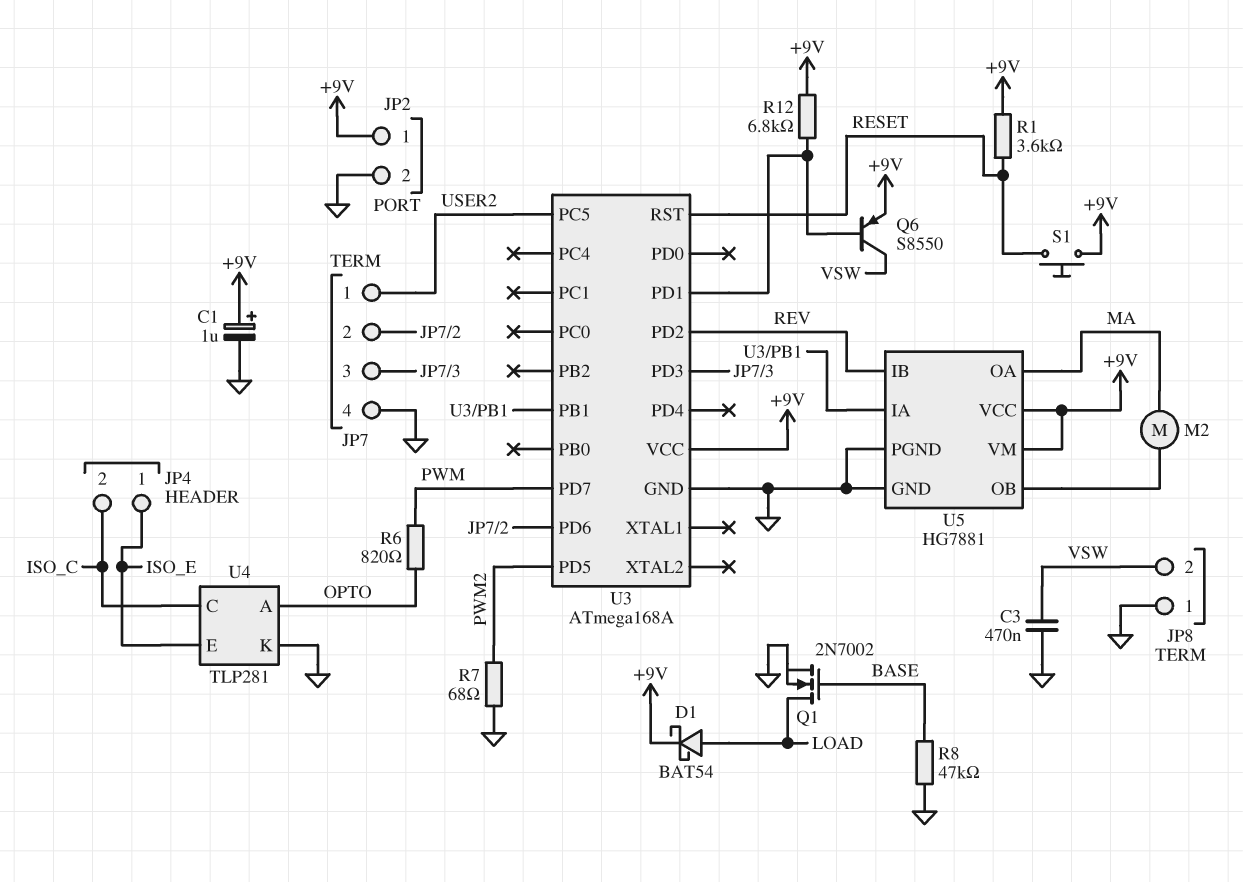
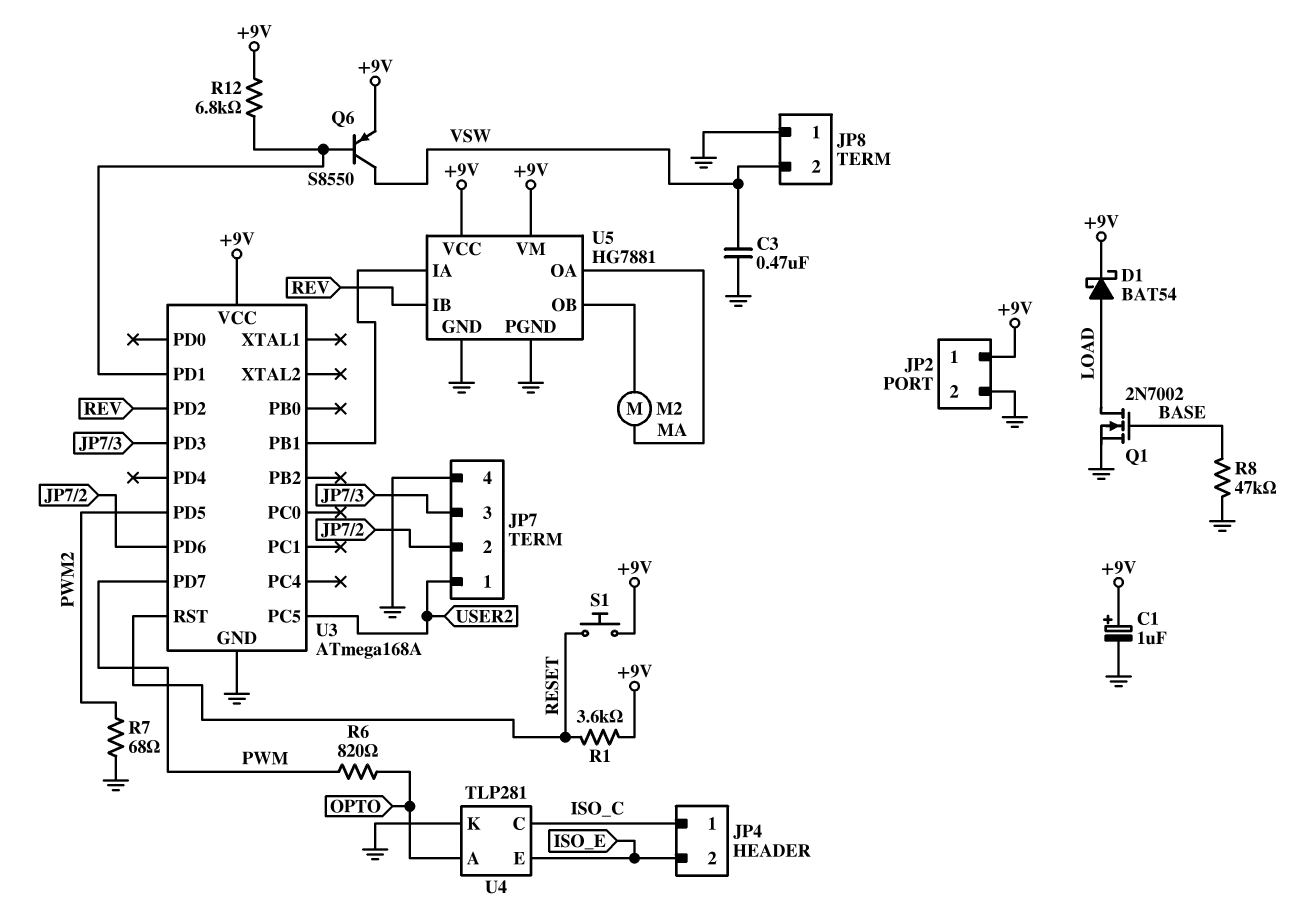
JP4 pin 1: ISO_E -> ISO_C
JP4 pin 2: ISO_C -> ISO_E

